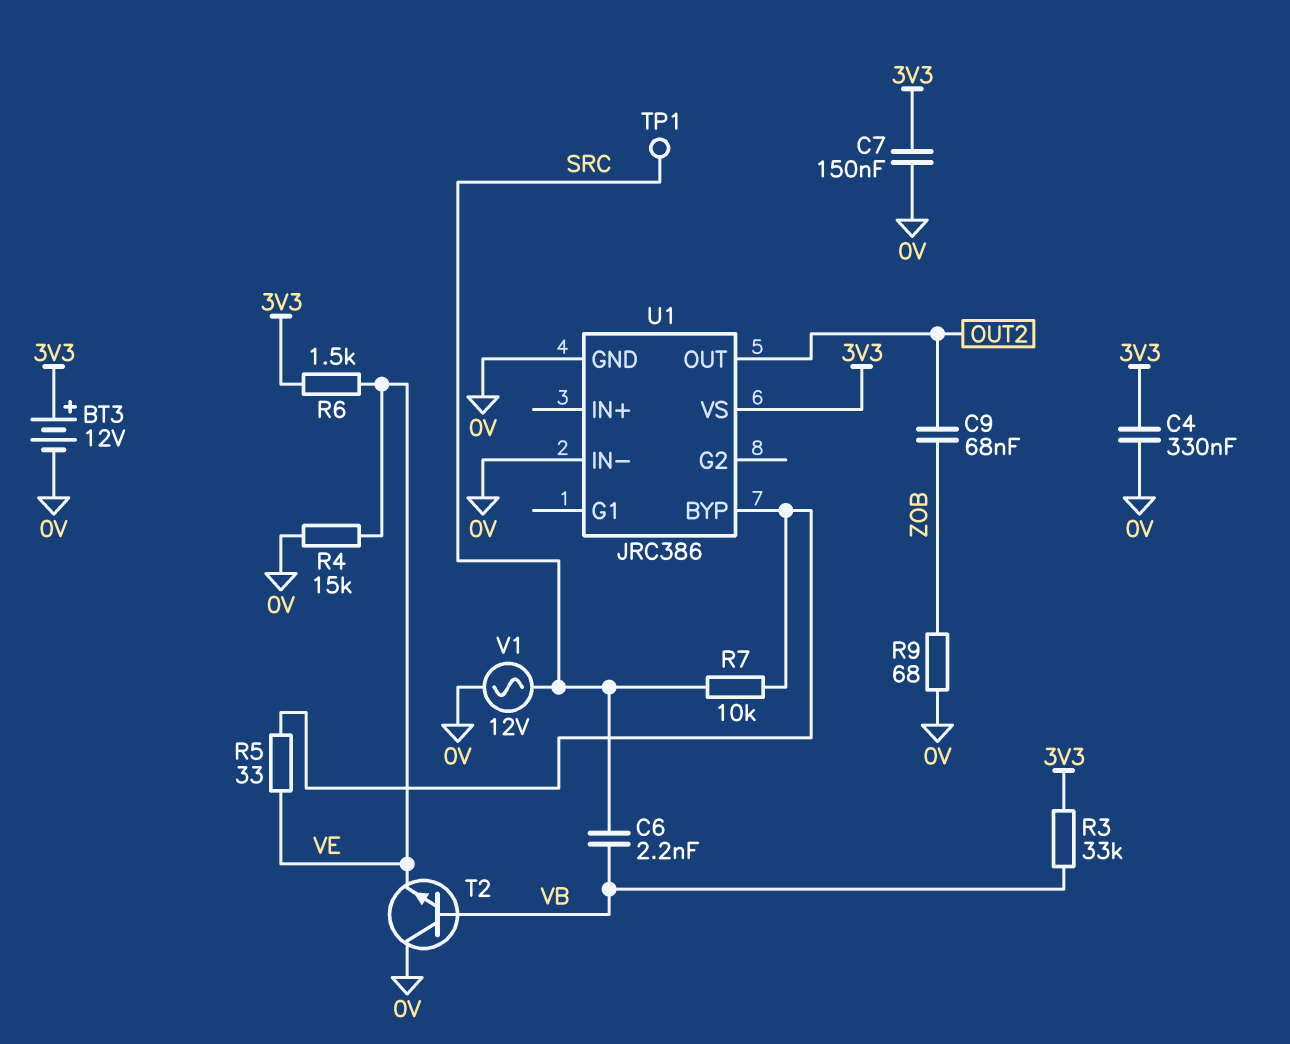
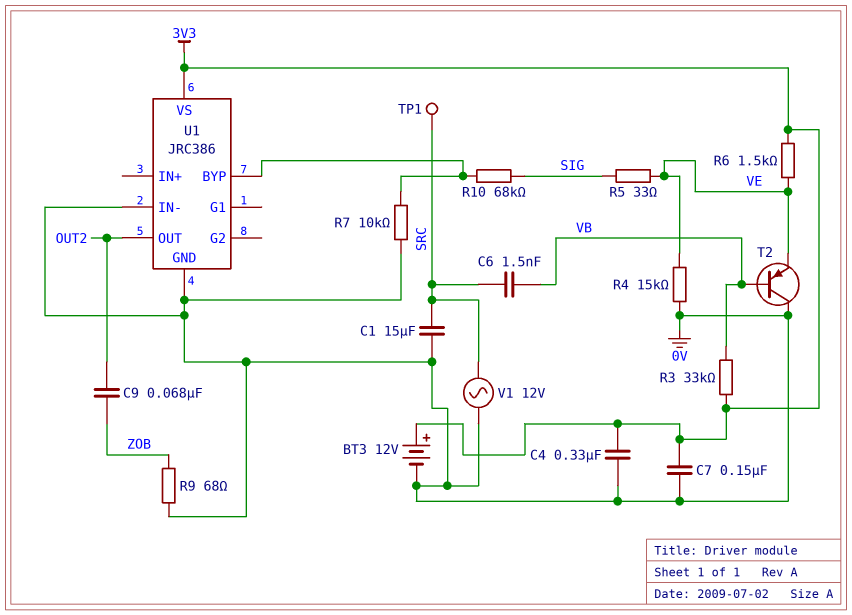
C1: none -> 15uF (0V, SRC)
C6: 2.2nF (SRC, VB) -> 1.5nF (SRC, VB)
R5: 33 (U1/BYP, VE) -> 33 (SIG, VE)
R7: 10k (SRC, U1/BYP) -> 10k (0V, U1/BYP)
R10: none -> 68k (SIG, U1/BYP)
T2: NPN (B VB, C 0V, E VE) -> PNP (B VB, C 0V, E VE)

